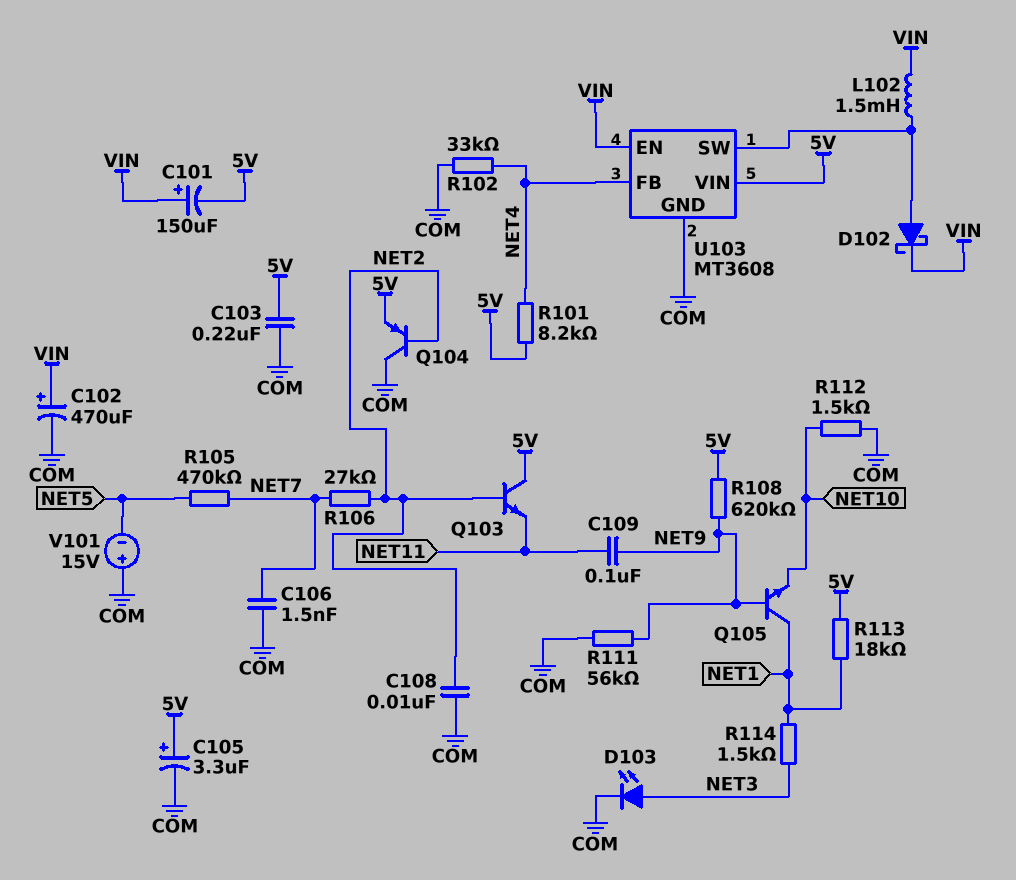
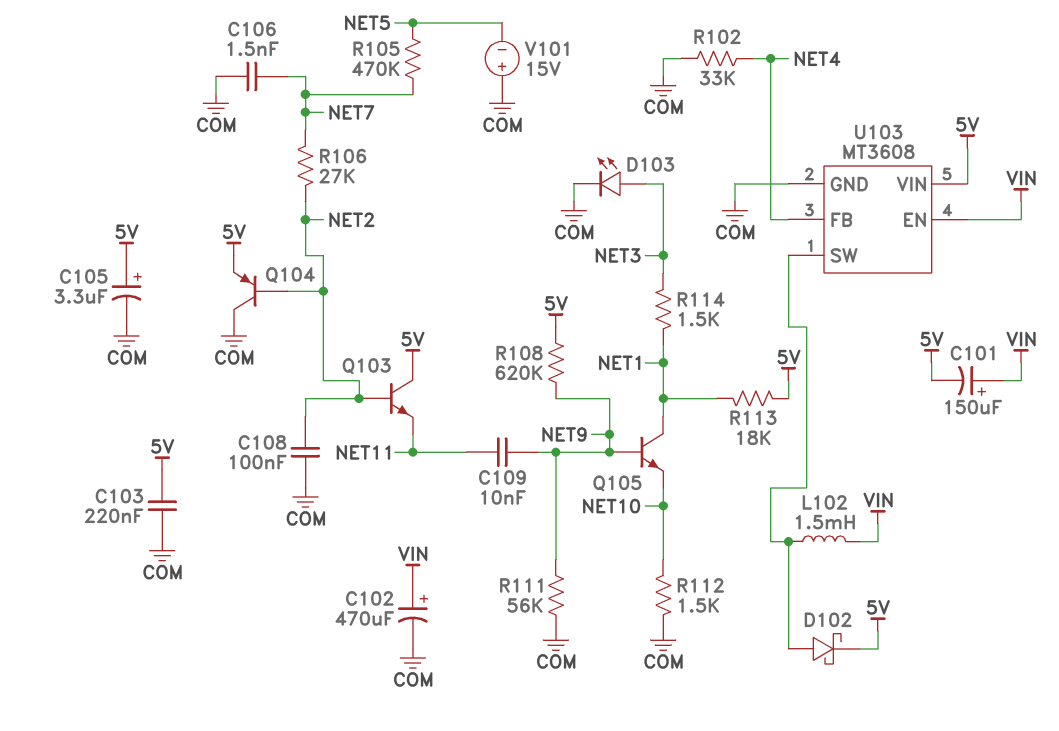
C108: 10nF (COM, NET2) -> 100nF (COM, NET2)
C109: 100nF (NET9, NET11) -> 10nF (NET9, NET11)
D102: schottky (A U103/SW, K VIN) -> schottky (A U103/SW, K 5V)
R101: 8.2k (5V, NET4) -> none

